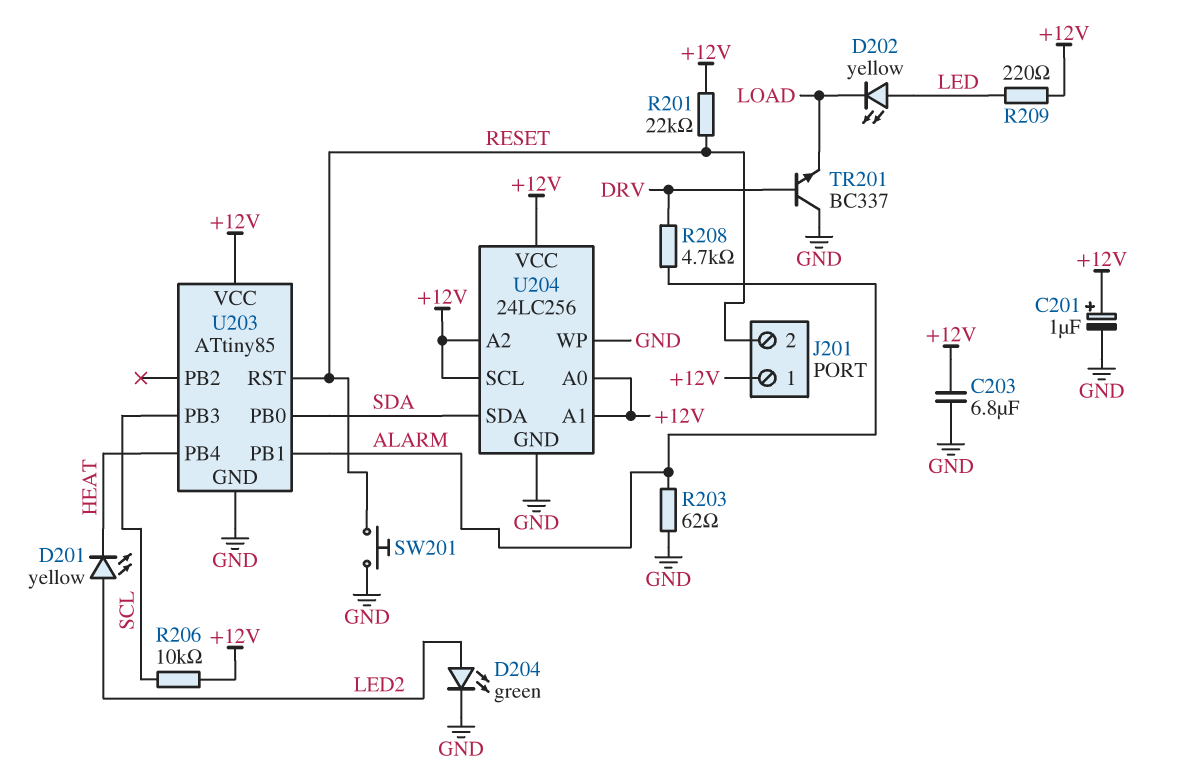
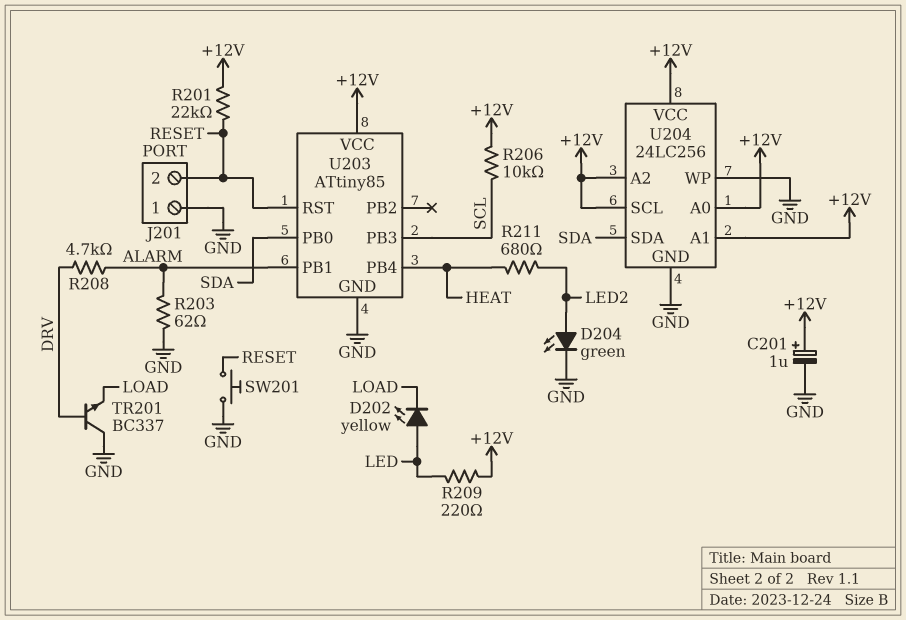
C203: 6.8uF (+12V, GND) -> none
D201: LED yellow (A LED2, K HEAT) -> none
J201 pin 1: +12V -> GND
R211: none -> 680 (HEAT, LED2)

